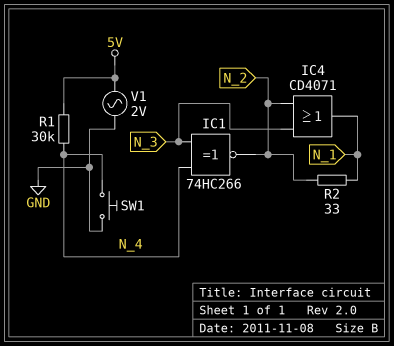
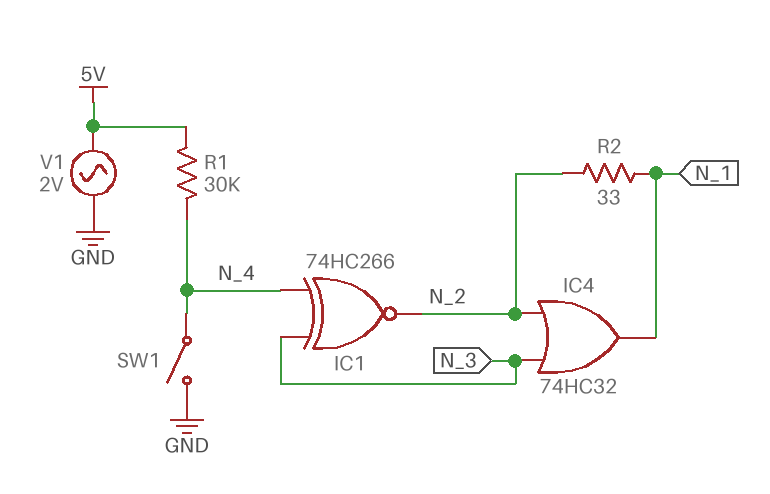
IC4: OR CD4071 (in N_2, in N_3, out N_1) -> OR 74HC32 (in N_2, in N_3, out N_1)
SW1: button (GND, N_4) -> switch (GND, N_4)

